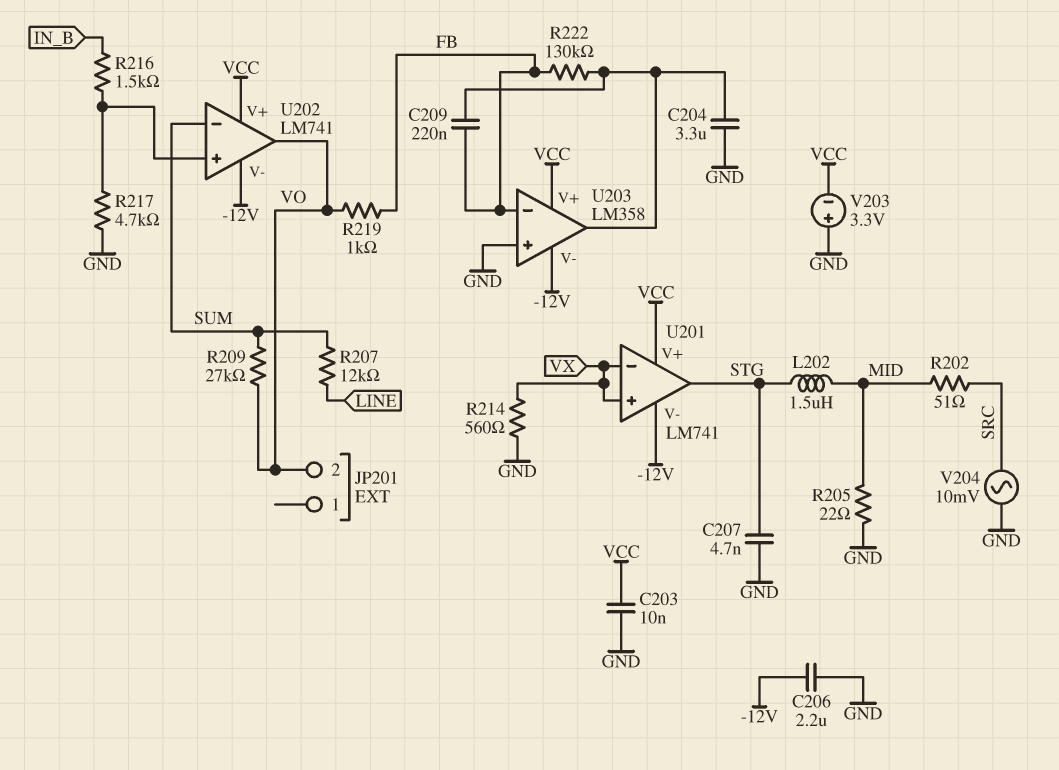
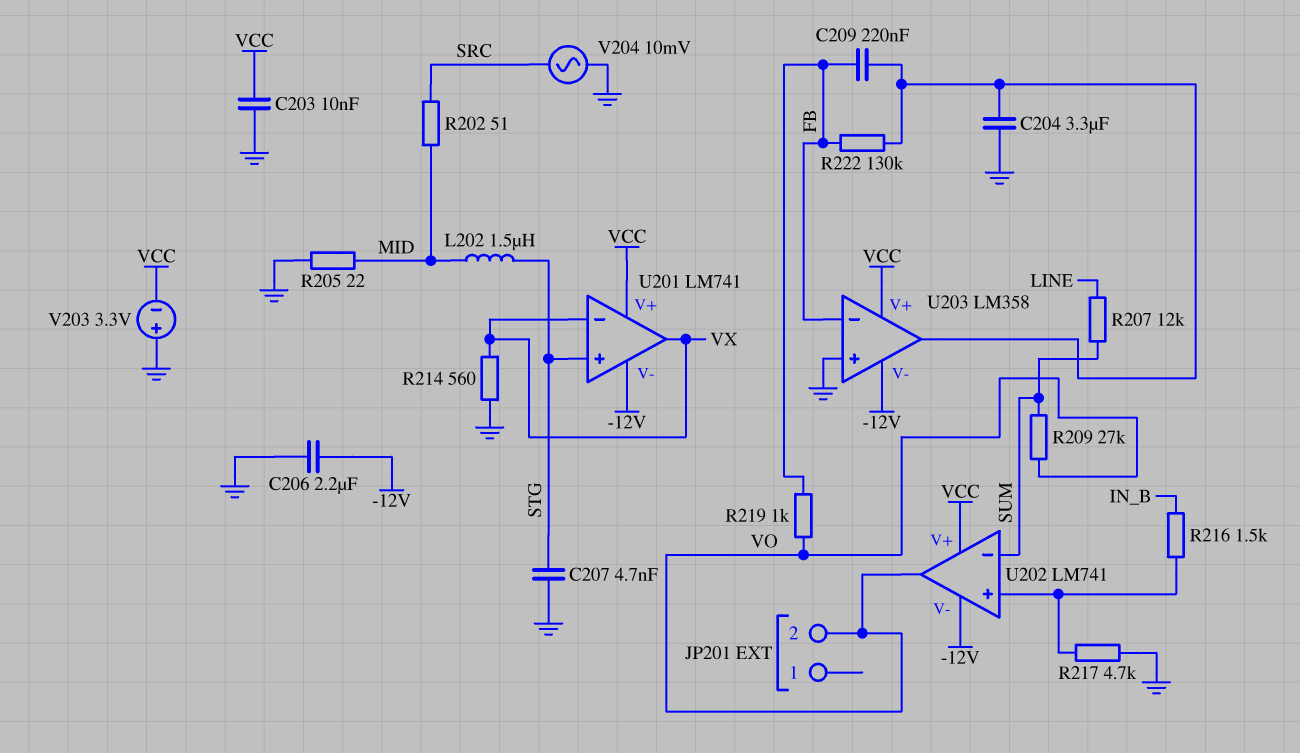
U201 pin in+: VX -> STG
U201 pin out: STG -> VX

